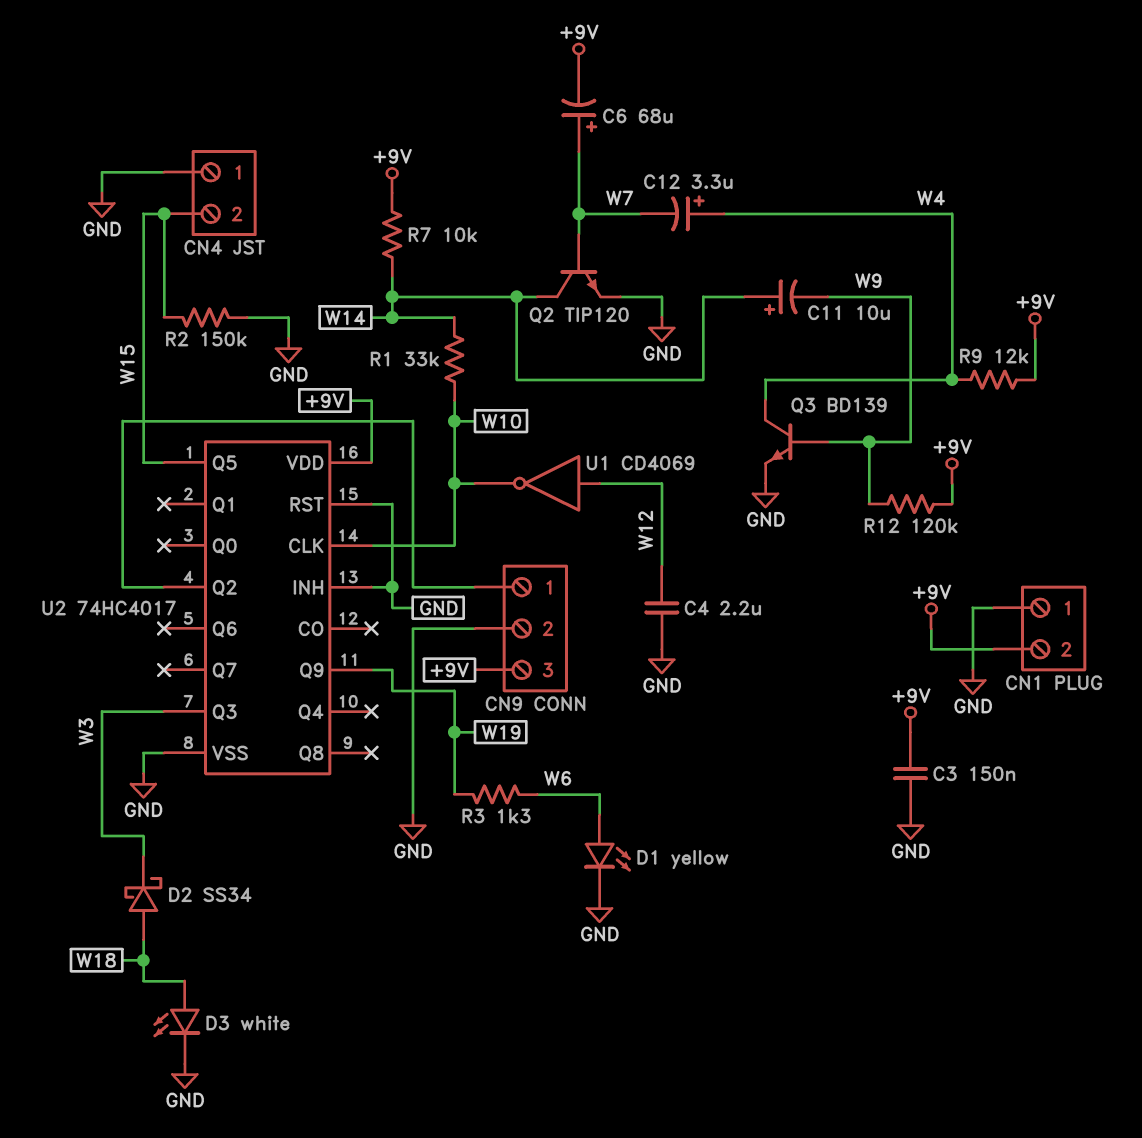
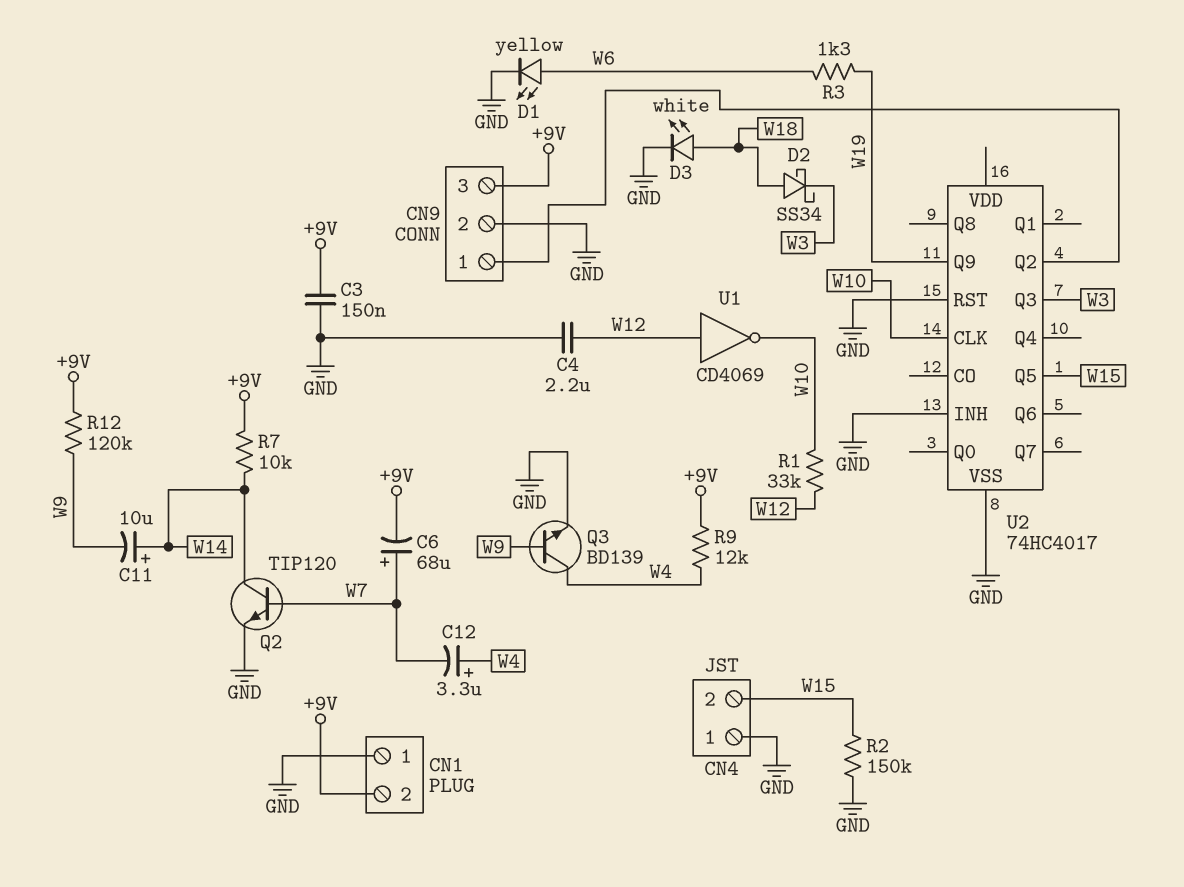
R1: 33k (W10, W14) -> 33k (W10, W12)
U2 pin VDD: +9V -> none

